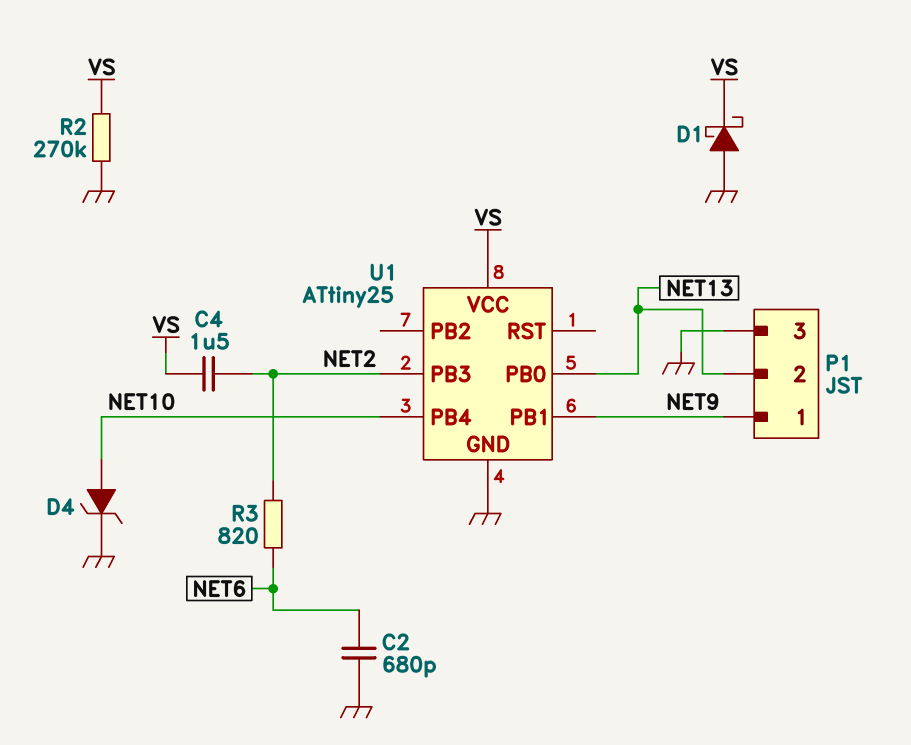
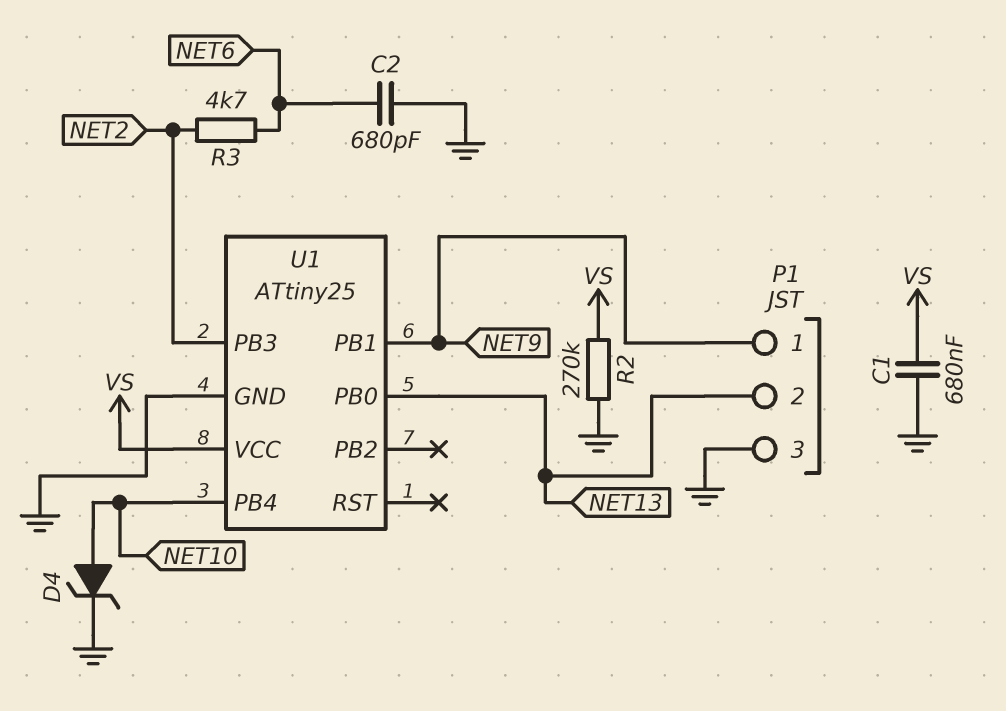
C1: none -> 680nF (GND, VS)
C4: 1.5uF (NET2, VS) -> none
D1: schottky (A GND, K VS) -> none
R3: 820 (NET2, NET6) -> 4.7k (NET2, NET6)

